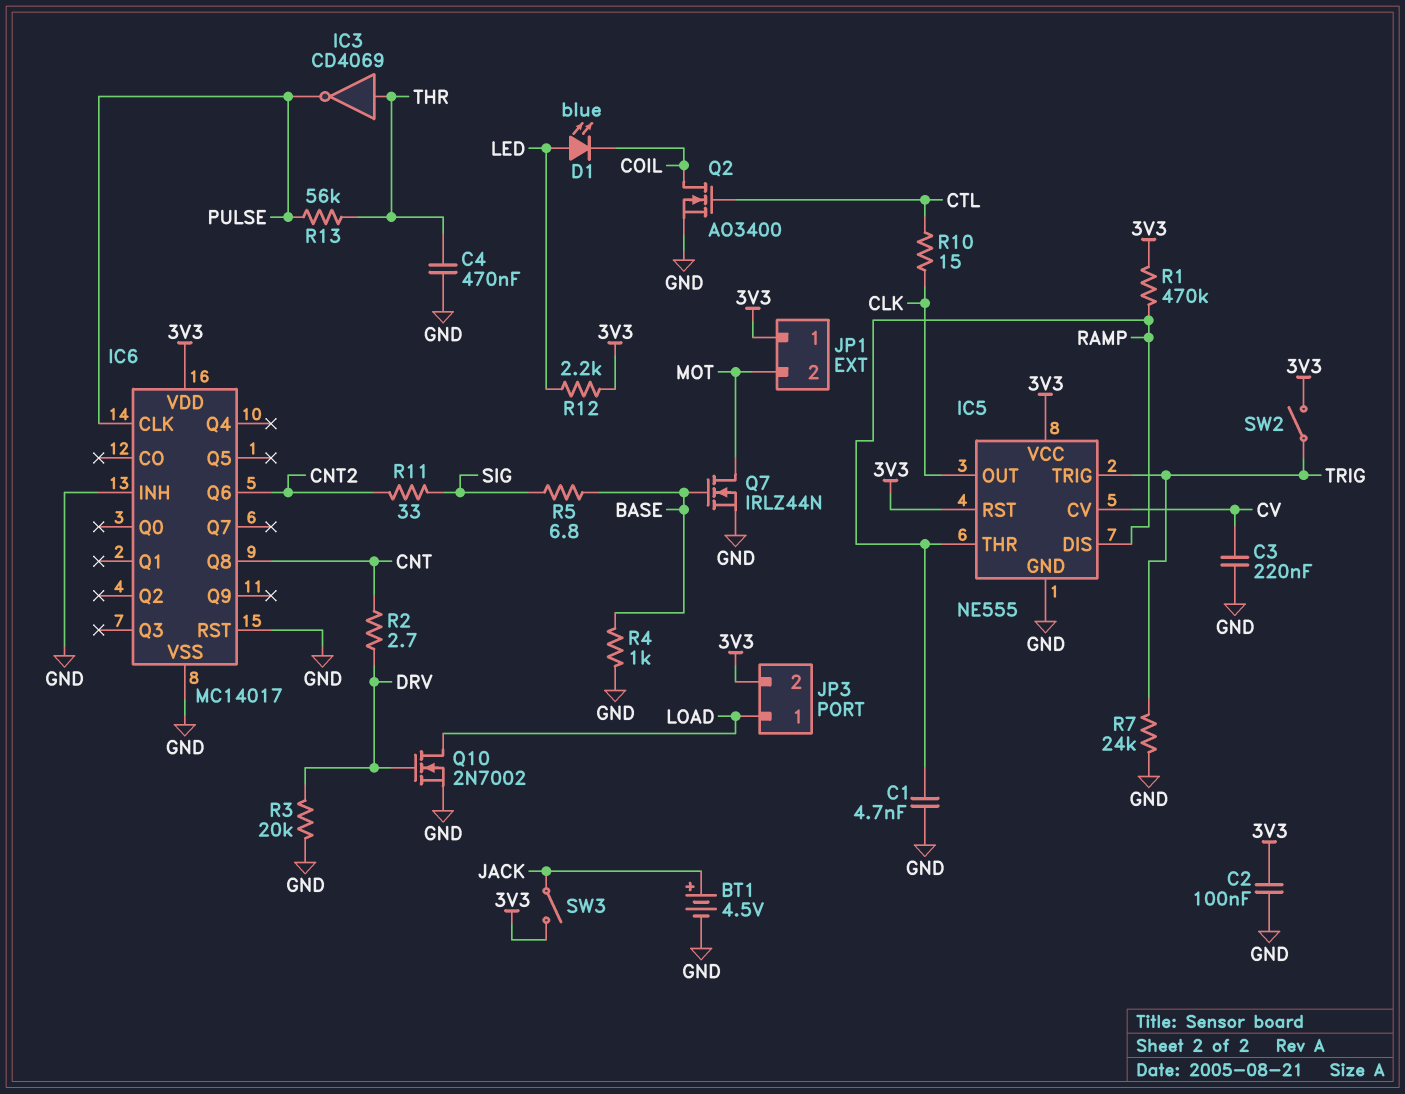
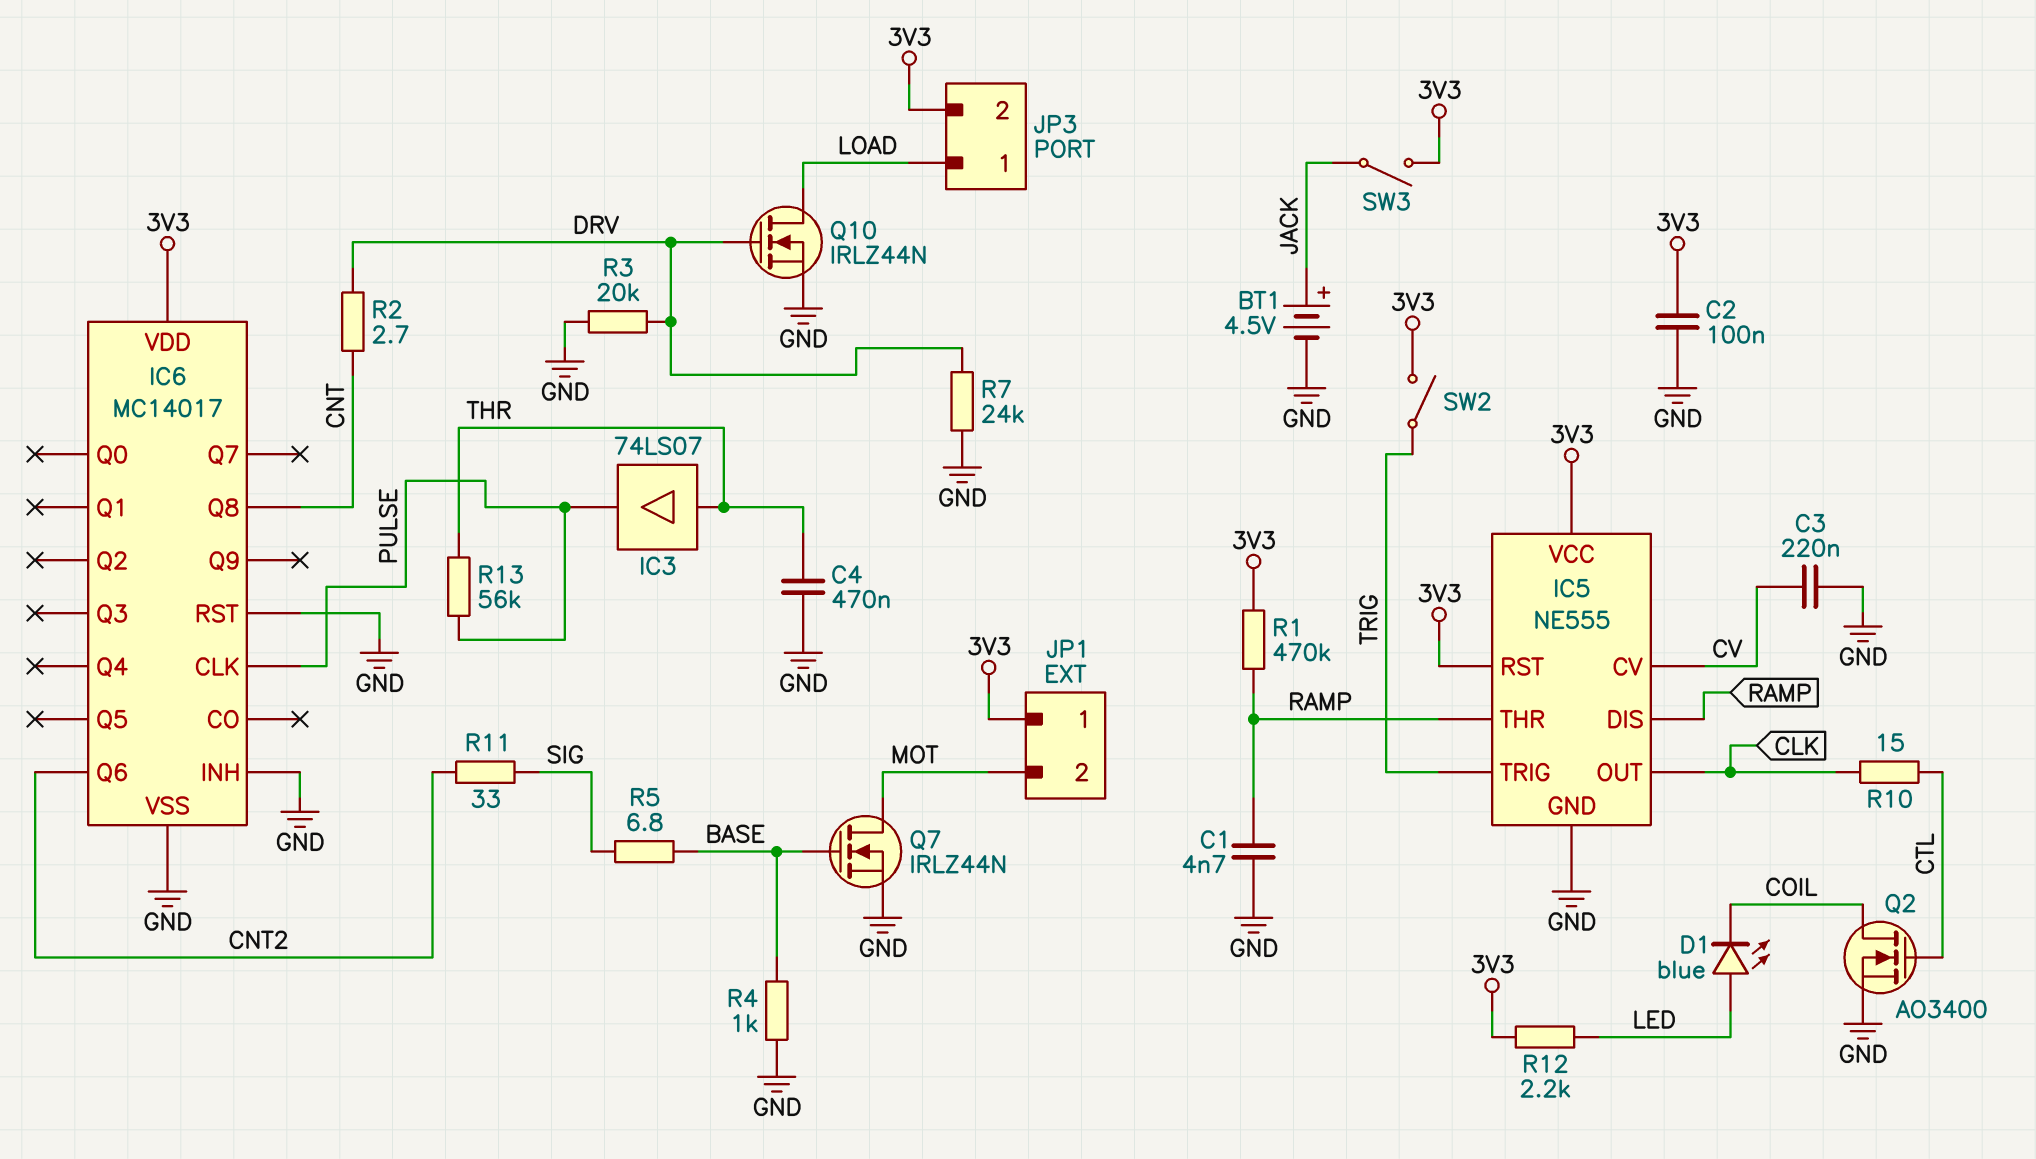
IC3: NOT CD4069 (in THR, out PULSE) -> buffer 74LS07 (in THR, out PULSE)
Q10: NMOS 2N7002 (G DRV, D LOAD, S GND) -> NMOS IRLZ44N (G DRV, D LOAD, S GND)
R7: 24k (GND, TRIG) -> 24k (DRV, GND)

